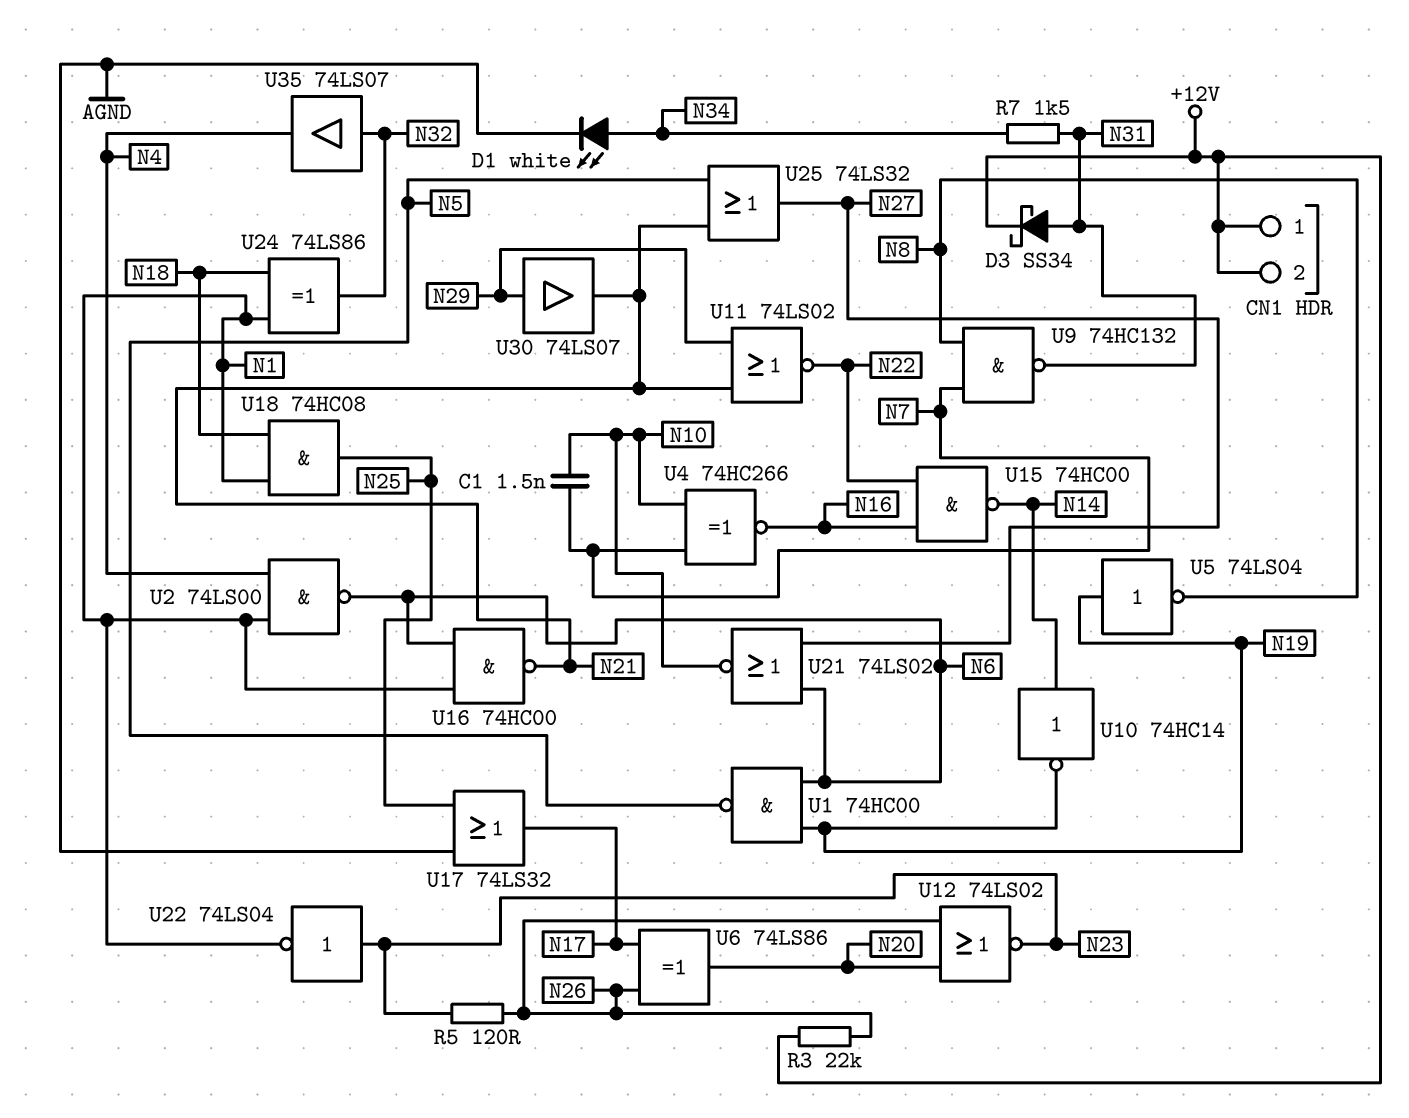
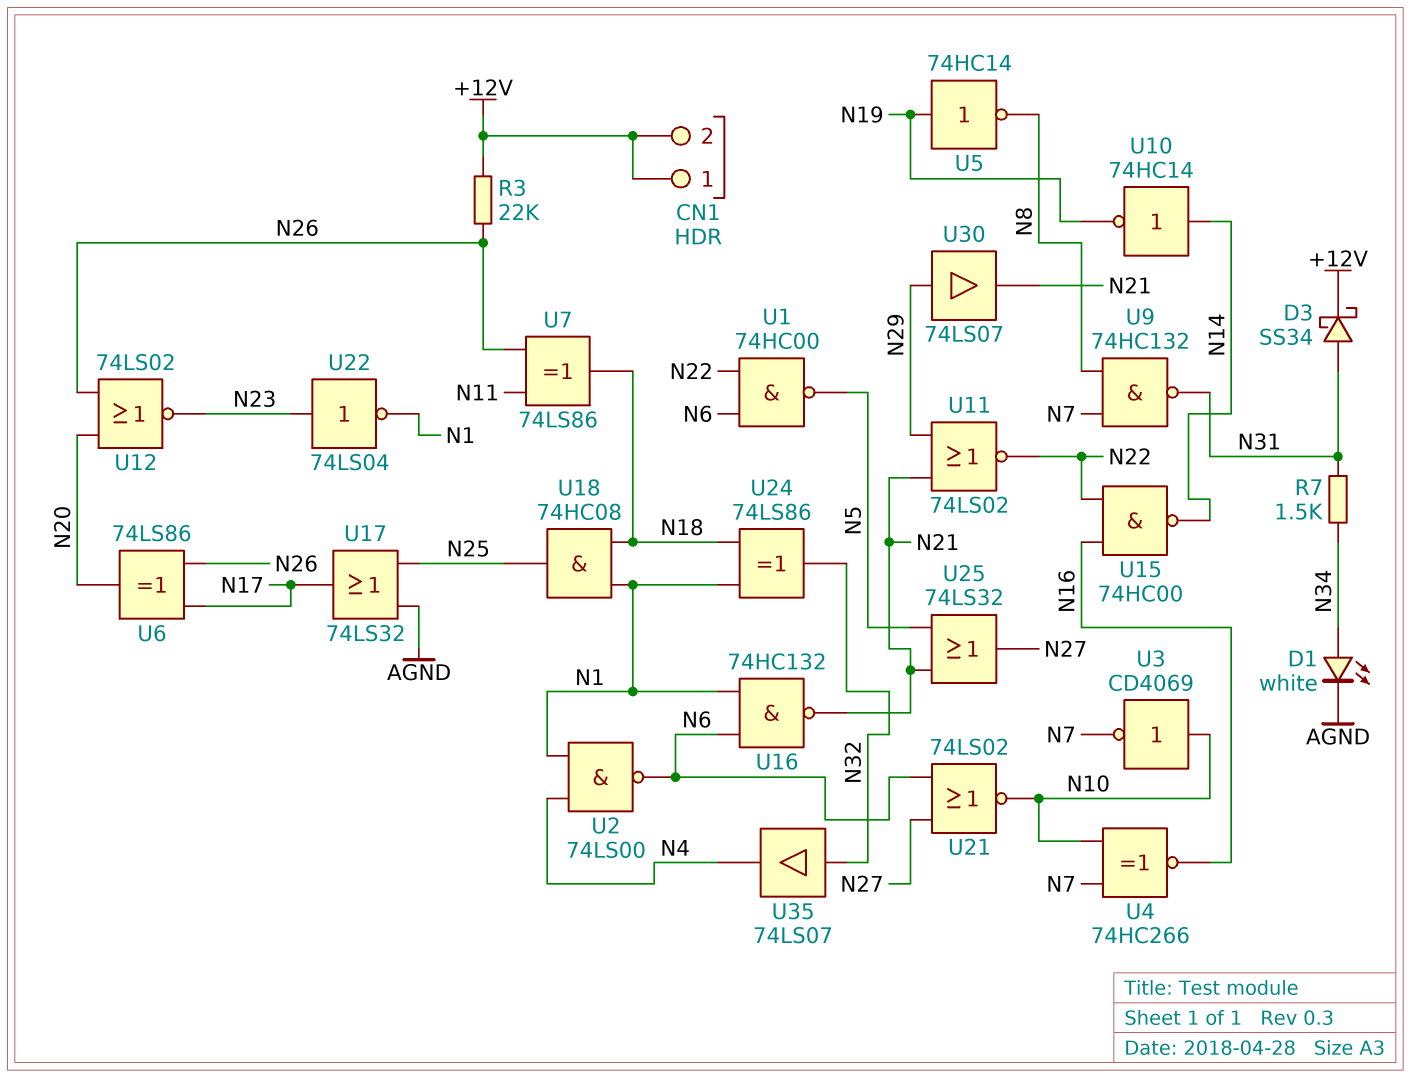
C1: 1.5nF (N7, N10) -> none
R5: 120 (N23, N26) -> none
U1: NAND 74HC00 (in N6, in N19, out N5) -> NAND 74HC00 (in N6, in N22, out N5)
U3: none -> NOT CD4069 (in N10, out N7)
U5: NOT 74LS04 (in N19, out N8) -> NOT 74HC14 (in N19, out N8)
U7: none -> XOR 74LS86 (in N11, in N26, out N18)
U16: NAND 74HC00 (in N1, in N6, out N21) -> NAND 74HC132 (in N1, in N6, out N21)

